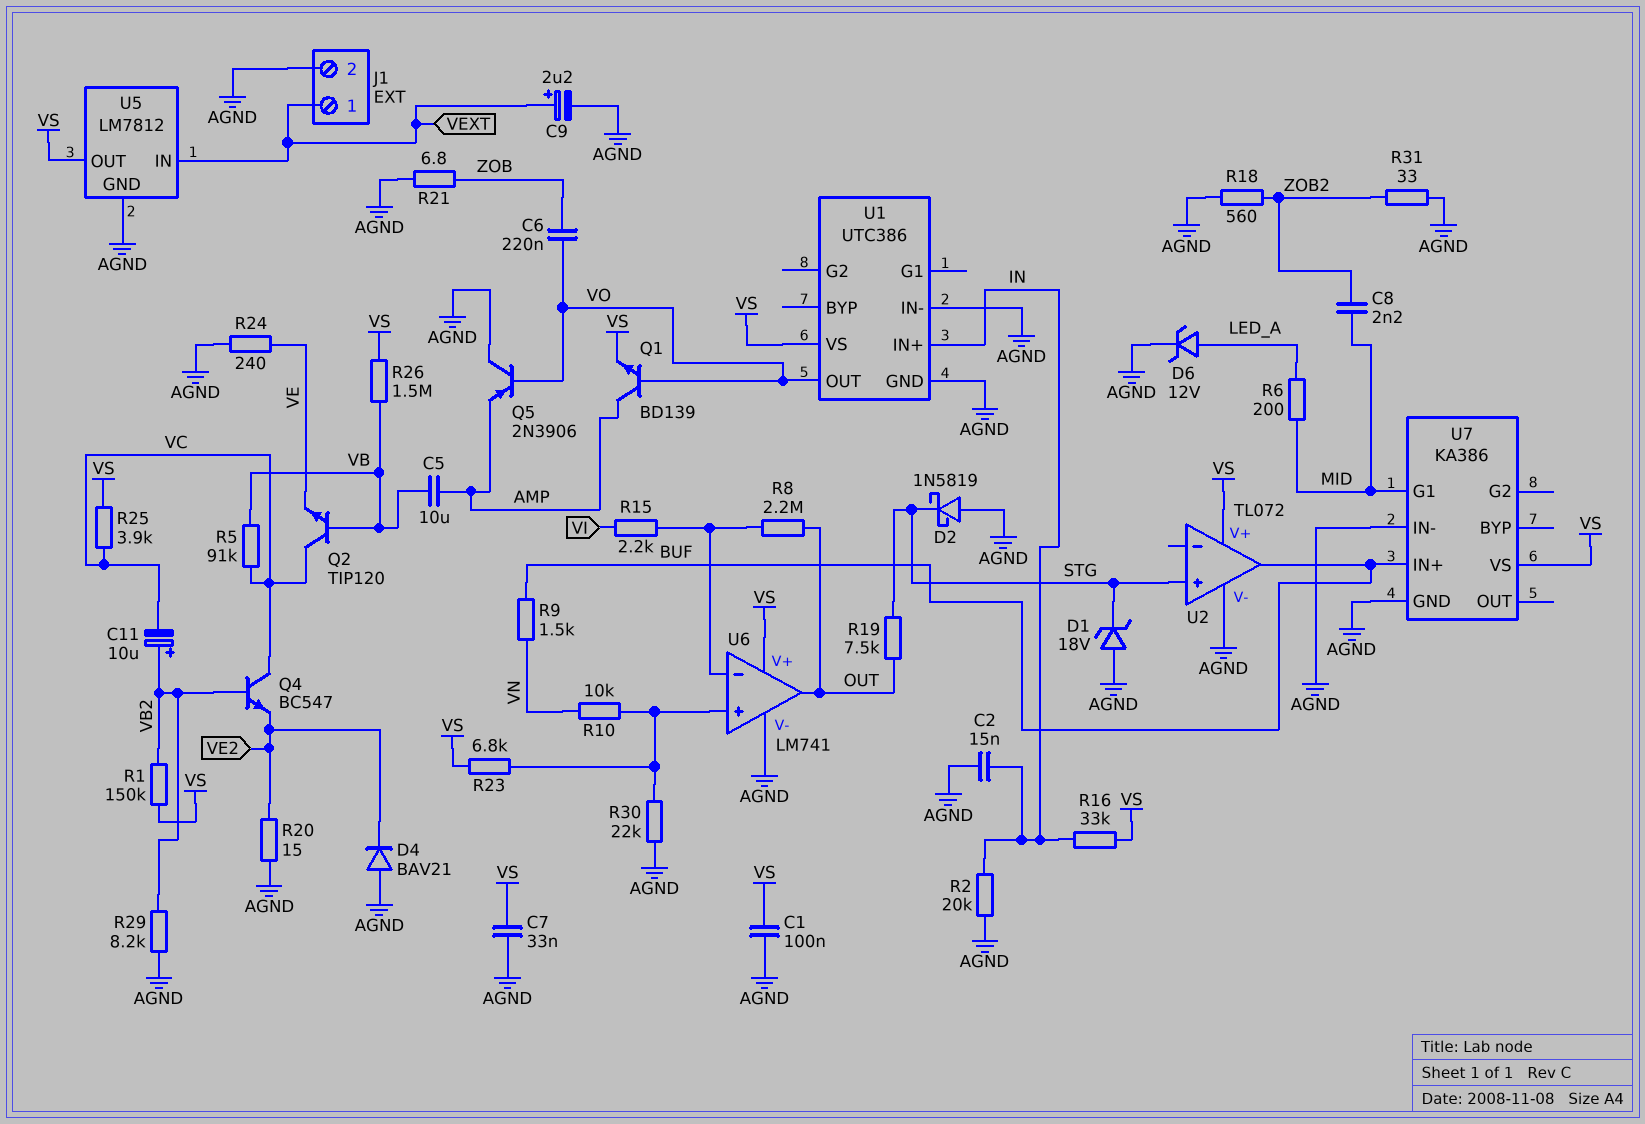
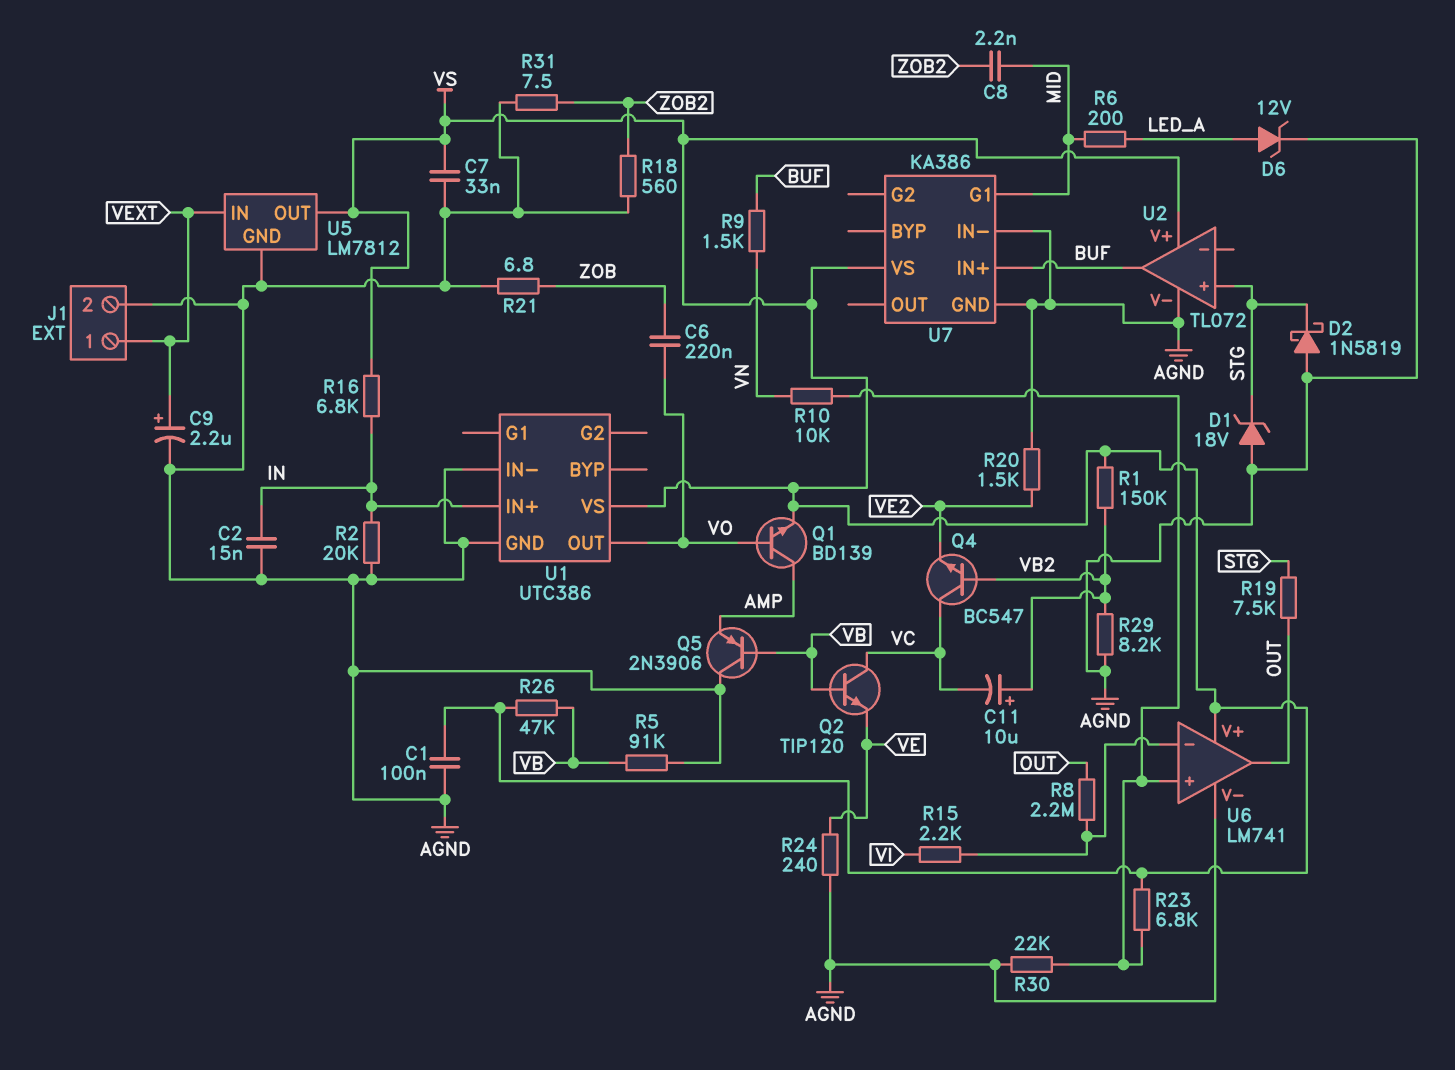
C5: 10uF (AMP, VB) -> none
D4: diode BAV21 (A AGND, K VE2) -> none
Q5: PNP 2N3906 (B VO, C AGND, E AMP) -> PNP 2N3906 (B VB, C AGND, E AMP)
R5: 91k (VB, VC) -> 91k (AGND, VB)
R16: 33k (IN, VS) -> 6.8k (IN, VS)
R20: 15 (AGND, VE2) -> 1.5k (AGND, VE2)
R25: 3.9k (VC, VS) -> none
R26: 1.5M (VB, VS) -> 47k (VB, VS)
R31: 33 (AGND, ZOB2) -> 7.5 (AGND, ZOB2)

